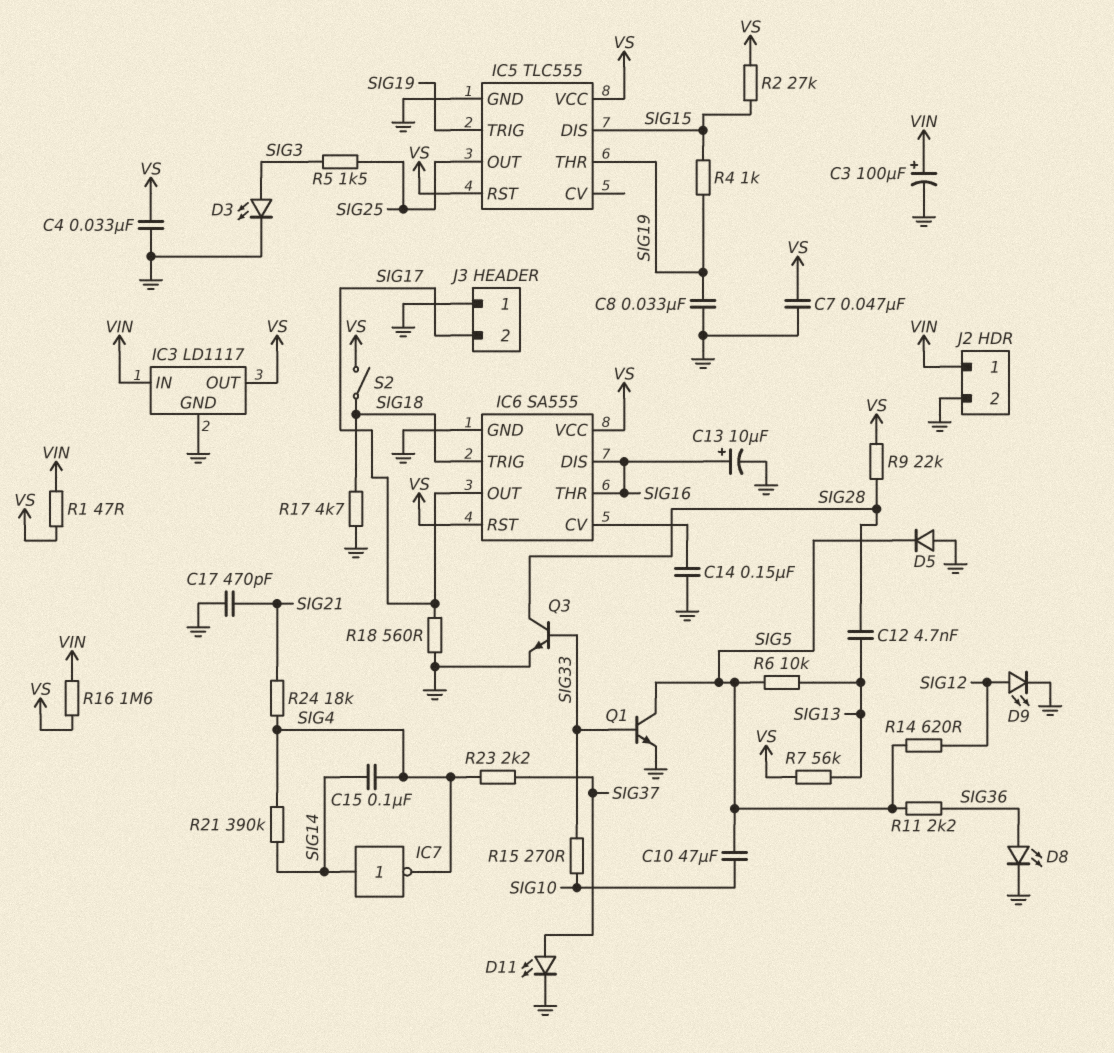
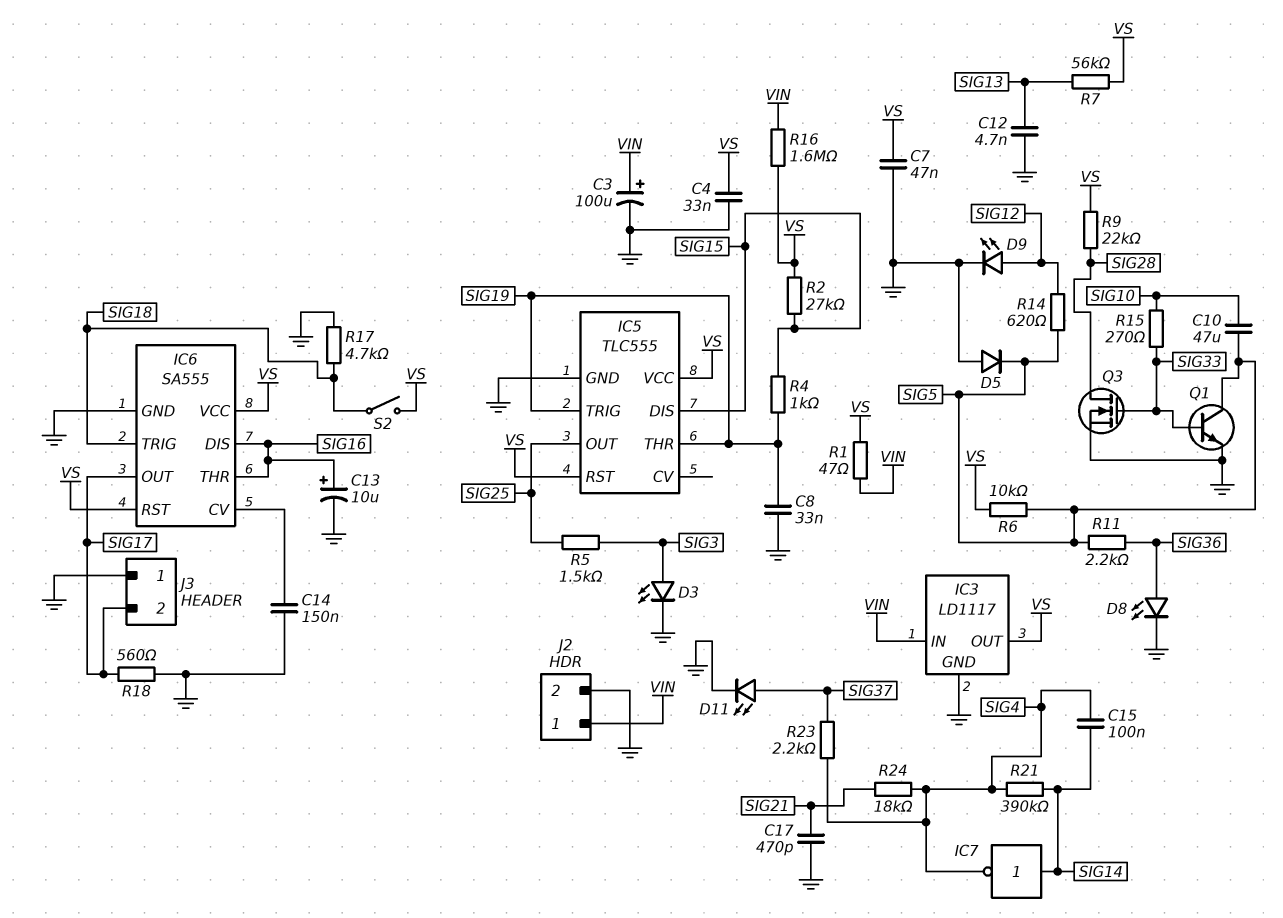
C12: 4.7nF (SIG13, SIG28) -> 4.7nF (GND, SIG13)
Q3: NPN (B SIG33, C SIG28, E GND) -> NMOS (G SIG33, D SIG28, S GND)
R6: 10k (SIG5, SIG13) -> 10k (SIG5, VS)

